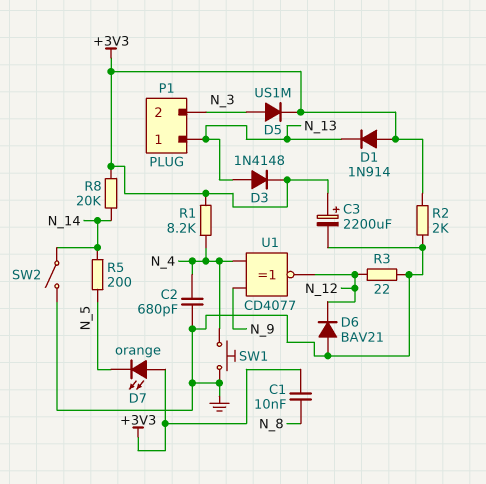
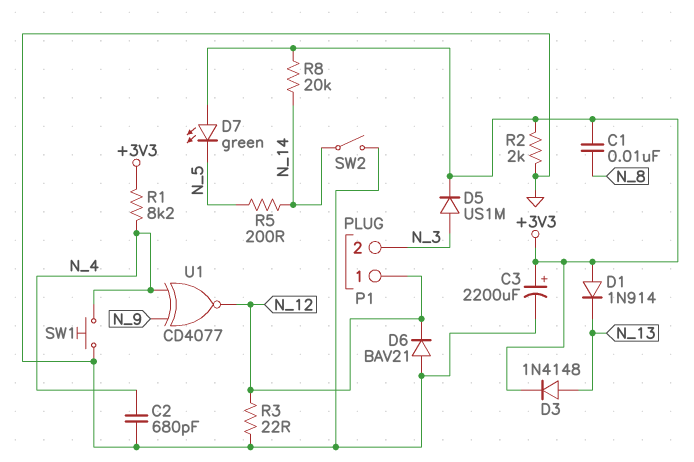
D7: LED orange (A +3V3, K N_5) -> LED green (A +3V3, K N_5)
P1 pin 1: N_13 -> N_12

